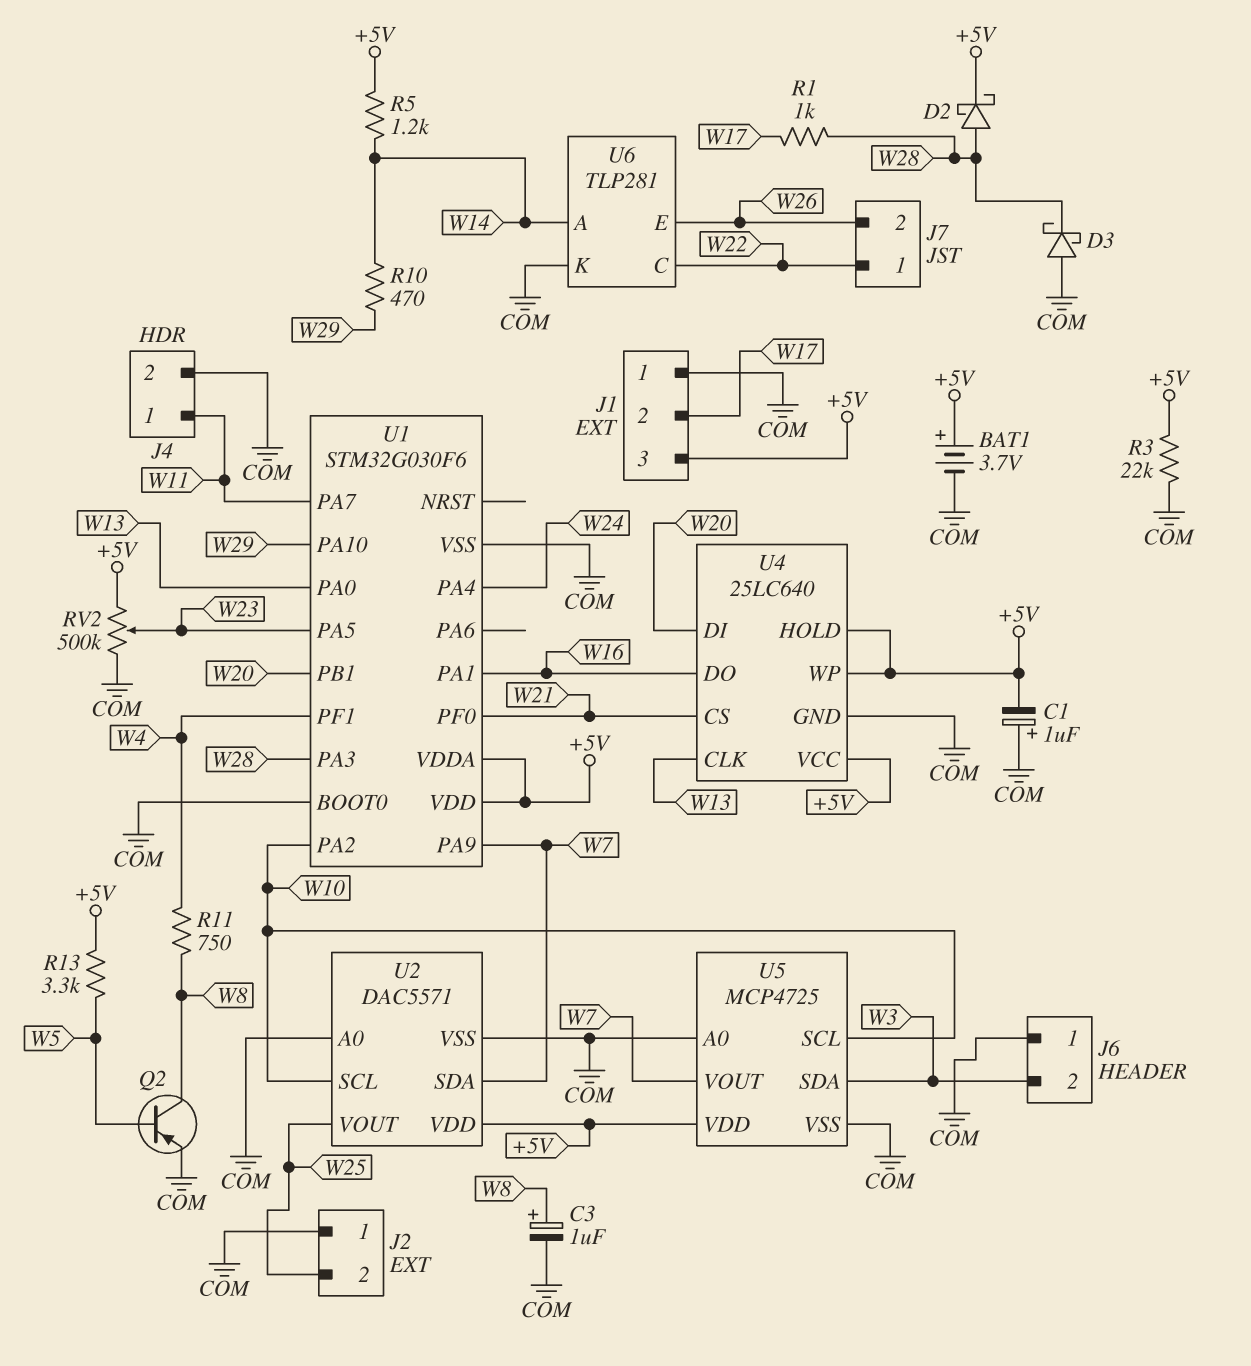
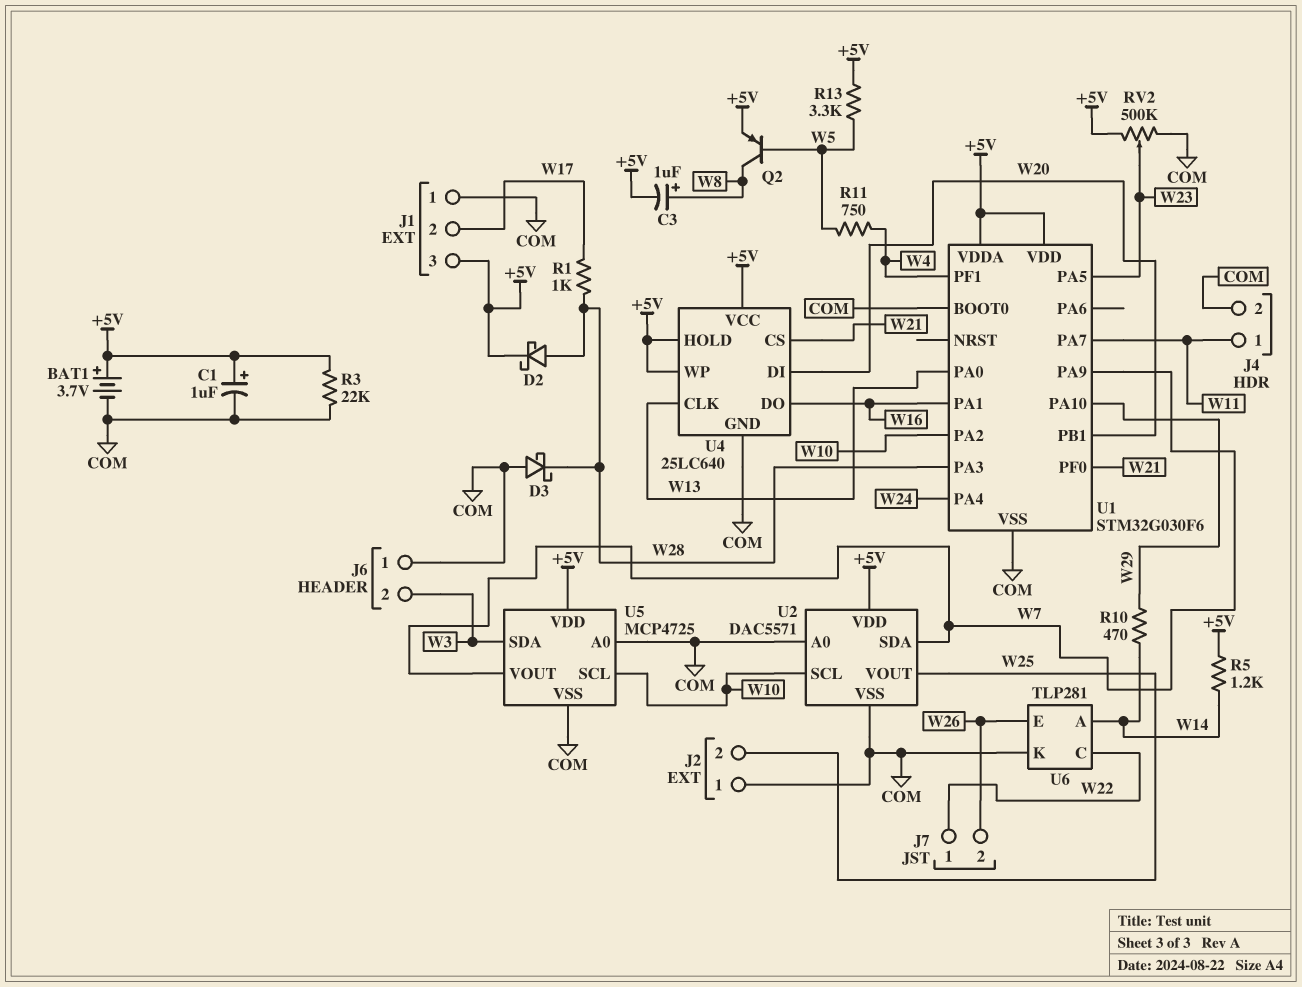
C1: 1uF (plus COM, minus +5V) -> 1uF (plus +5V, minus COM)
C3: 1uF (plus W8, minus COM) -> 1uF (plus W8, minus +5V)
Q2: PNP (B W5, C W8, E COM) -> PNP (B W5, C W8, E +5V)
R11: 750 (W4, W8) -> 750 (W4, W5)

